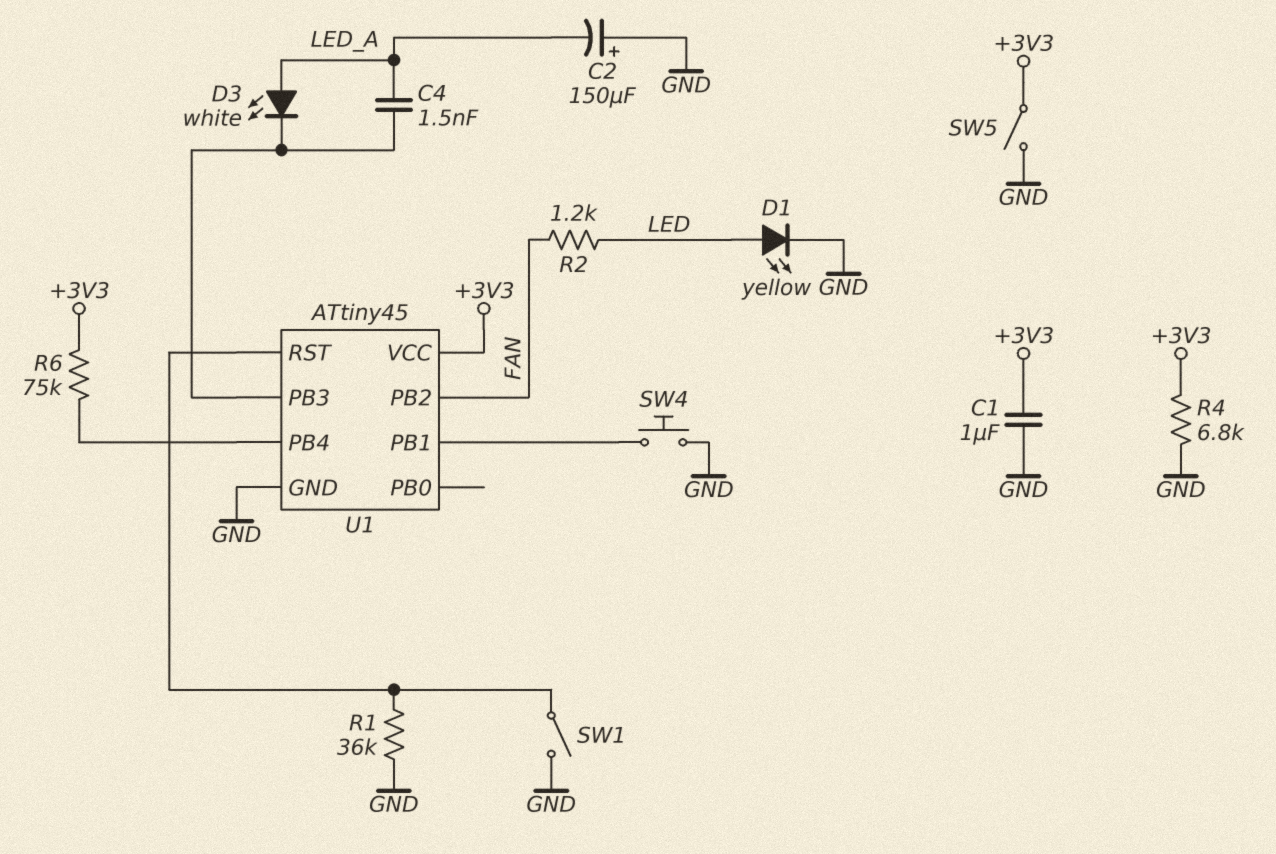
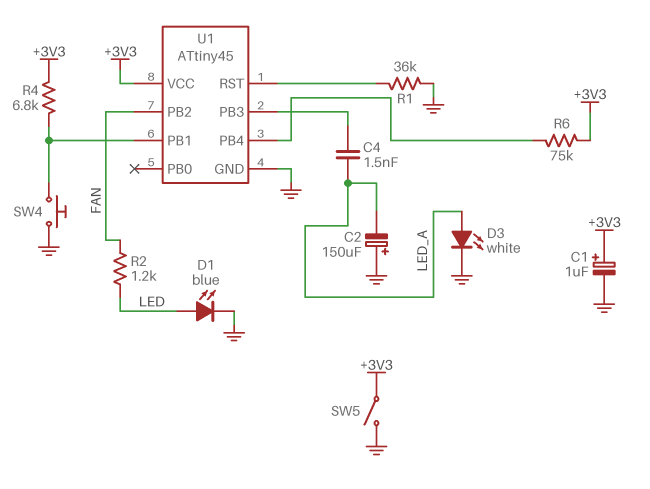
C1: 1uF (+3V3, GND) -> 1uF (plus +3V3, minus GND)
D1: LED yellow (A LED, K GND) -> LED blue (A LED, K GND)
D3: LED white (A LED_A, K U1/PB3) -> LED white (A LED_A, K GND)
R4: 6.8k (+3V3, GND) -> 6.8k (+3V3, U1/PB1)
SW1: switch (GND, U1/RST) -> none

